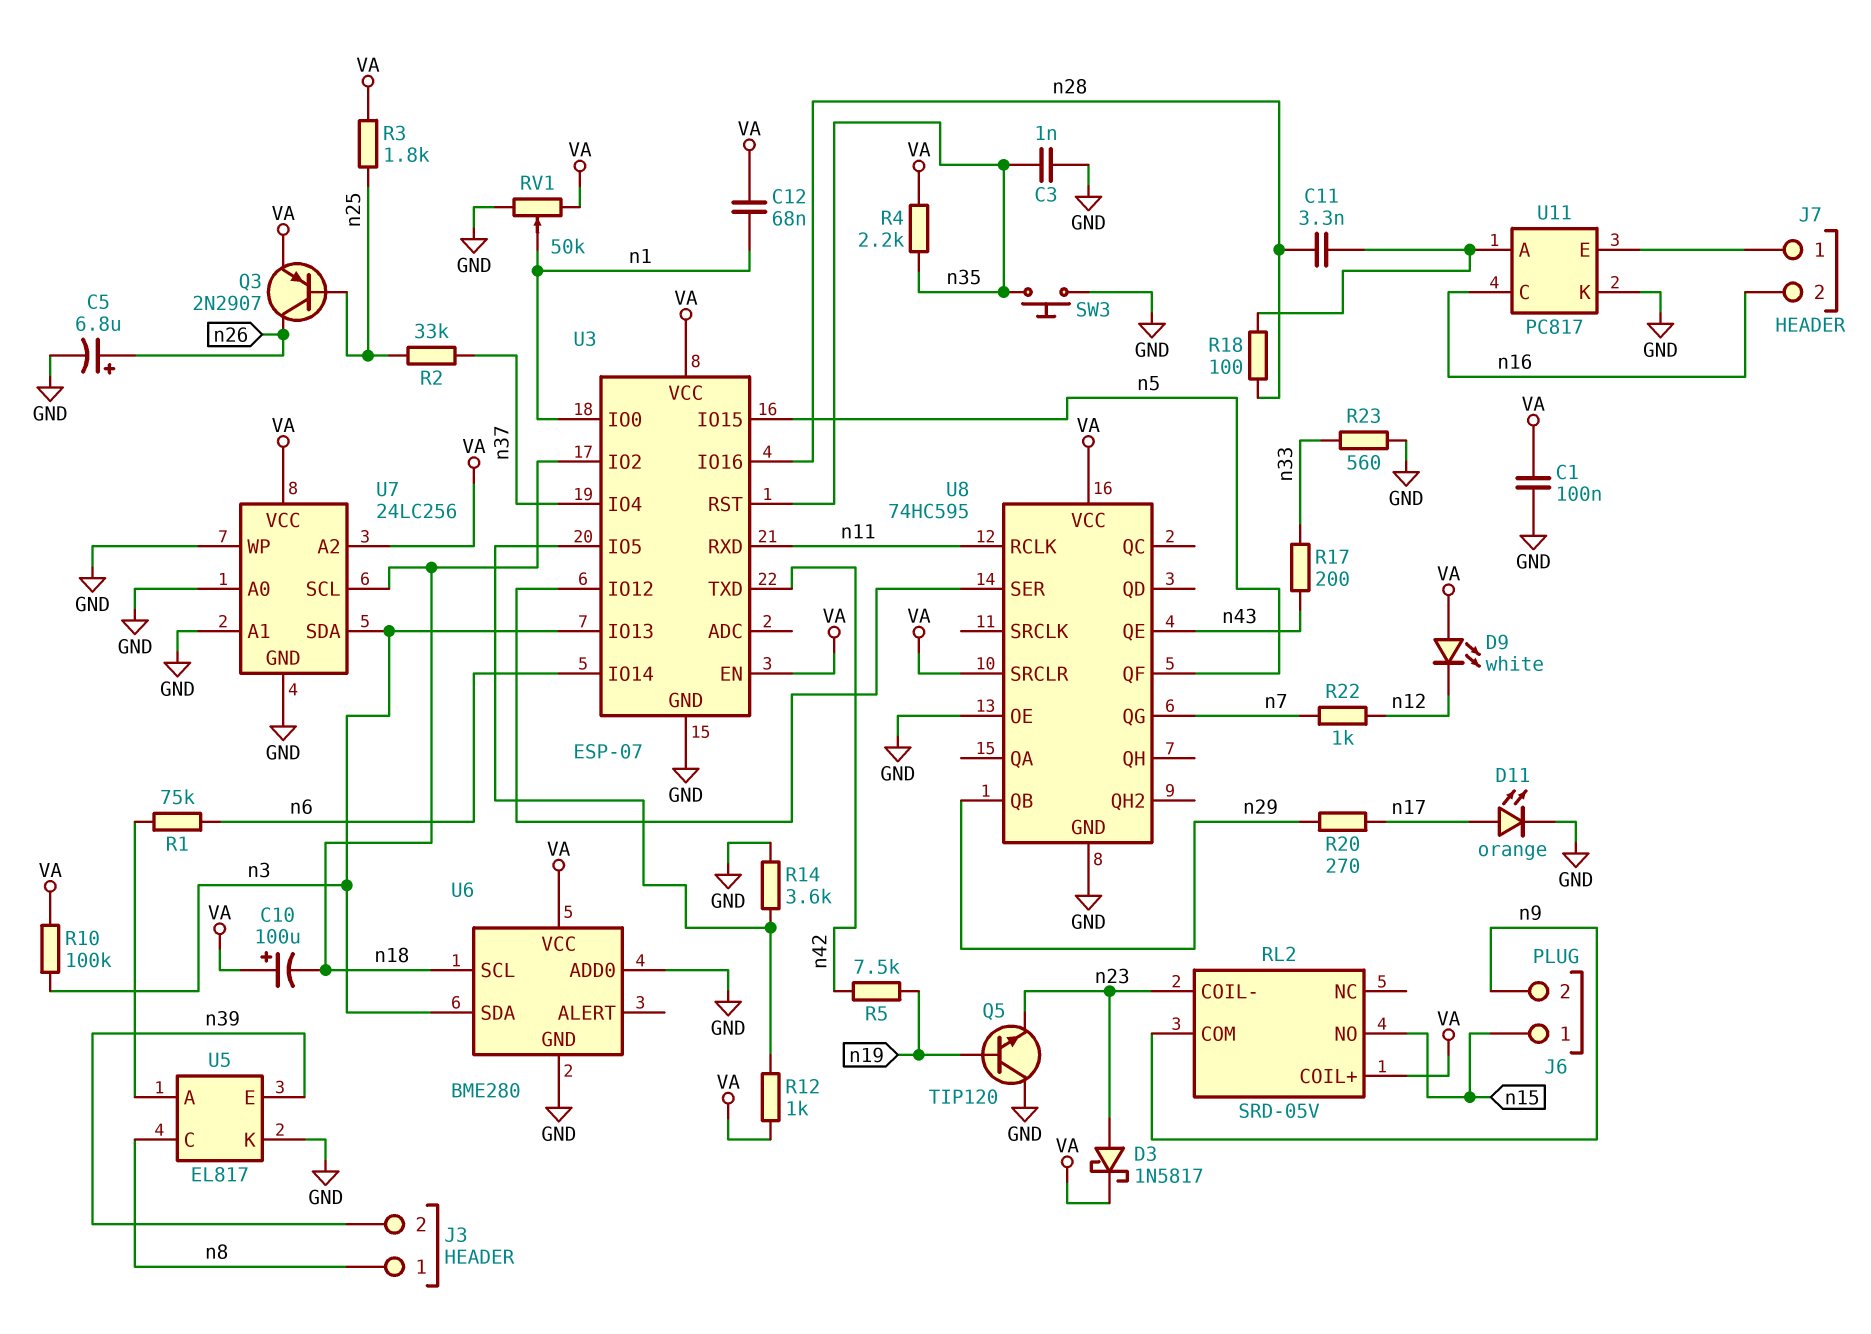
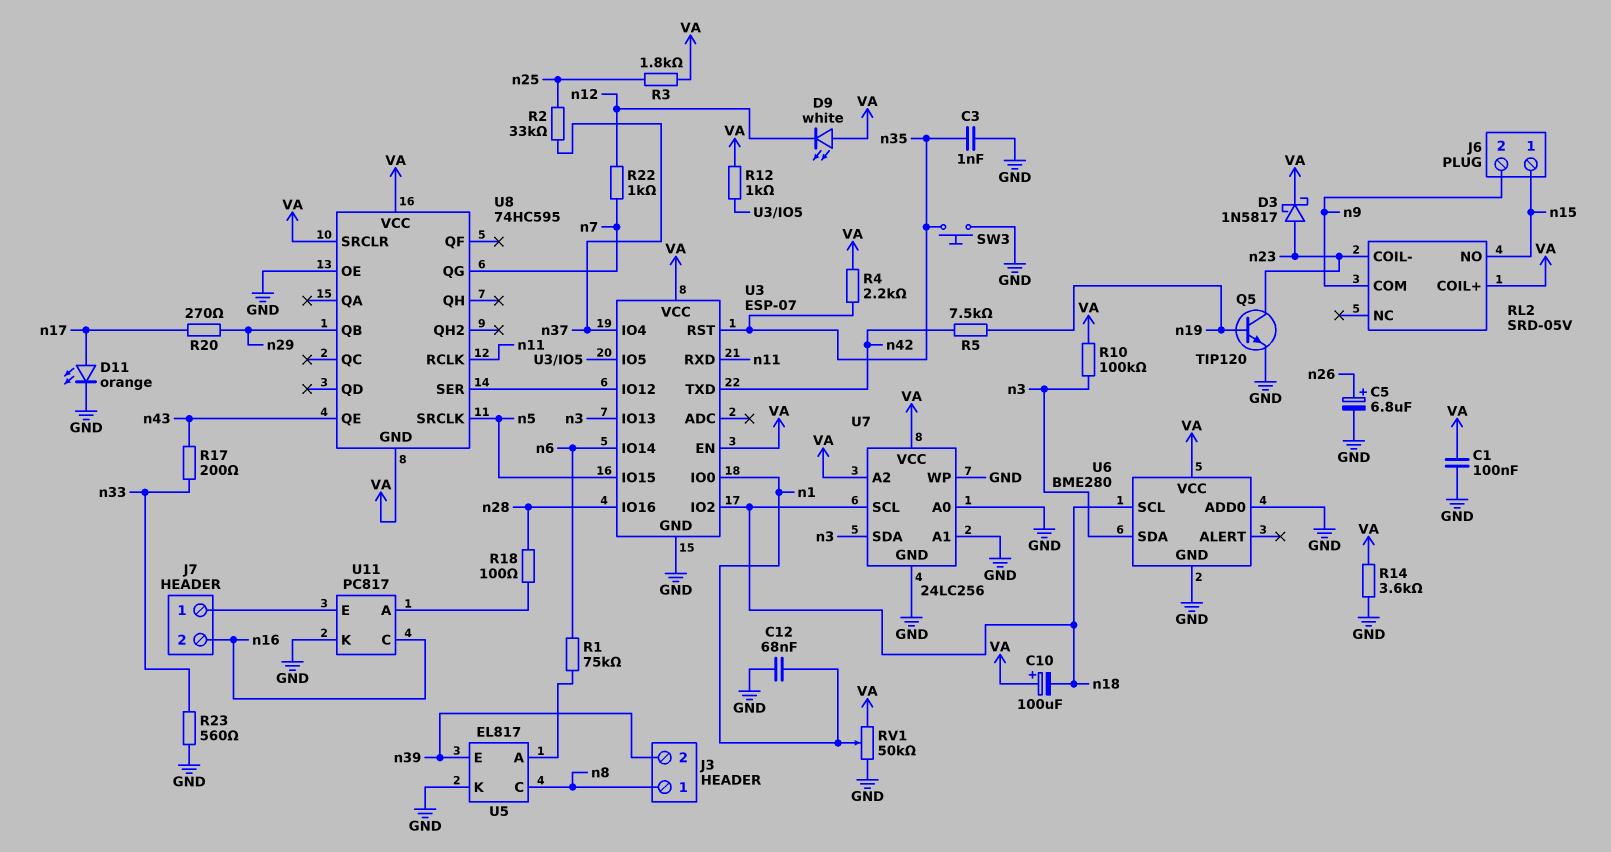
C11: 3.3nF (U11/A, n28) -> none
C12: 68nF (VA, n1) -> 68nF (GND, n1)
Q3: PNP 2N2907 (B n25, C n26, E VA) -> none
Q5: NPN TIP120 (B n19, C GND, E n23) -> NPN TIP120 (B n19, C n23, E GND)
R14: 3.6k (GND, U3/IO5) -> 3.6k (GND, VA)
U8 pin GND: GND -> VA
U8 pin QF: n5 -> none
U8 pin SRCLK: none -> n5

